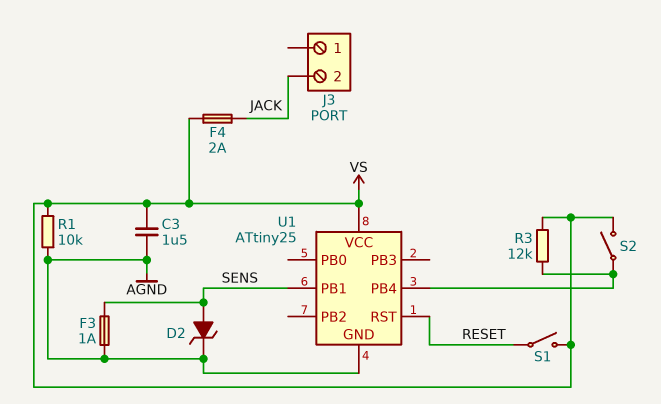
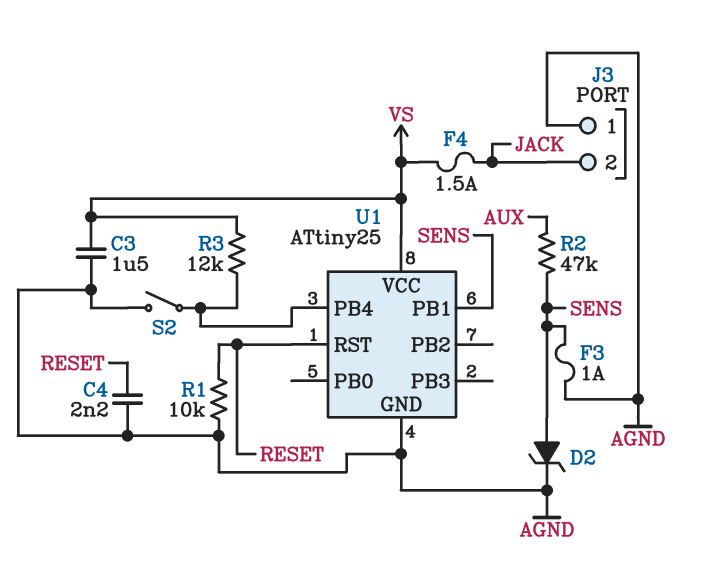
C4: none -> 2.2nF (AGND, RESET)
F4: 2A (JACK, VS) -> 1.5A (JACK, VS)
J3 pin 1: none -> AGND
R1: 10k (AGND, VS) -> 10k (AGND, RESET)
R2: none -> 47k (AUX, SENS)
S1: switch (RESET, VS) -> none
S2: switch (U1/PB4, VS) -> switch (AGND, U1/PB4)

